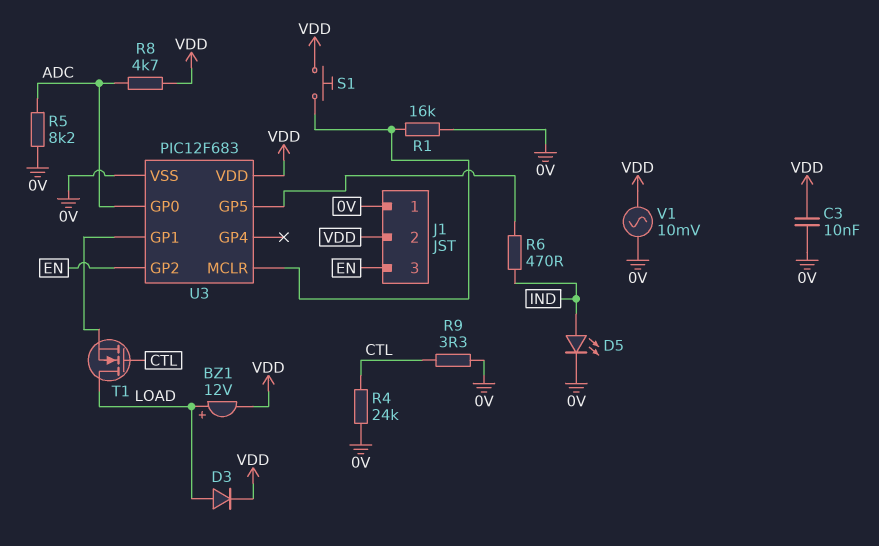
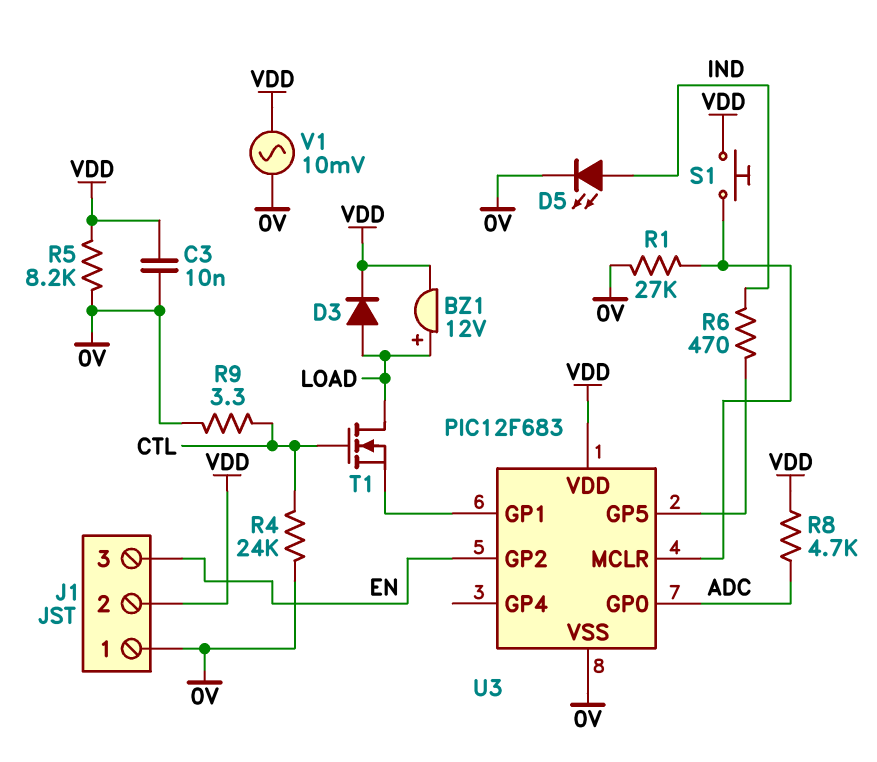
R1: 16k (0V, U3/MCLR) -> 27k (0V, U3/MCLR)
R5: 8.2k (0V, ADC) -> 8.2k (0V, VDD)

